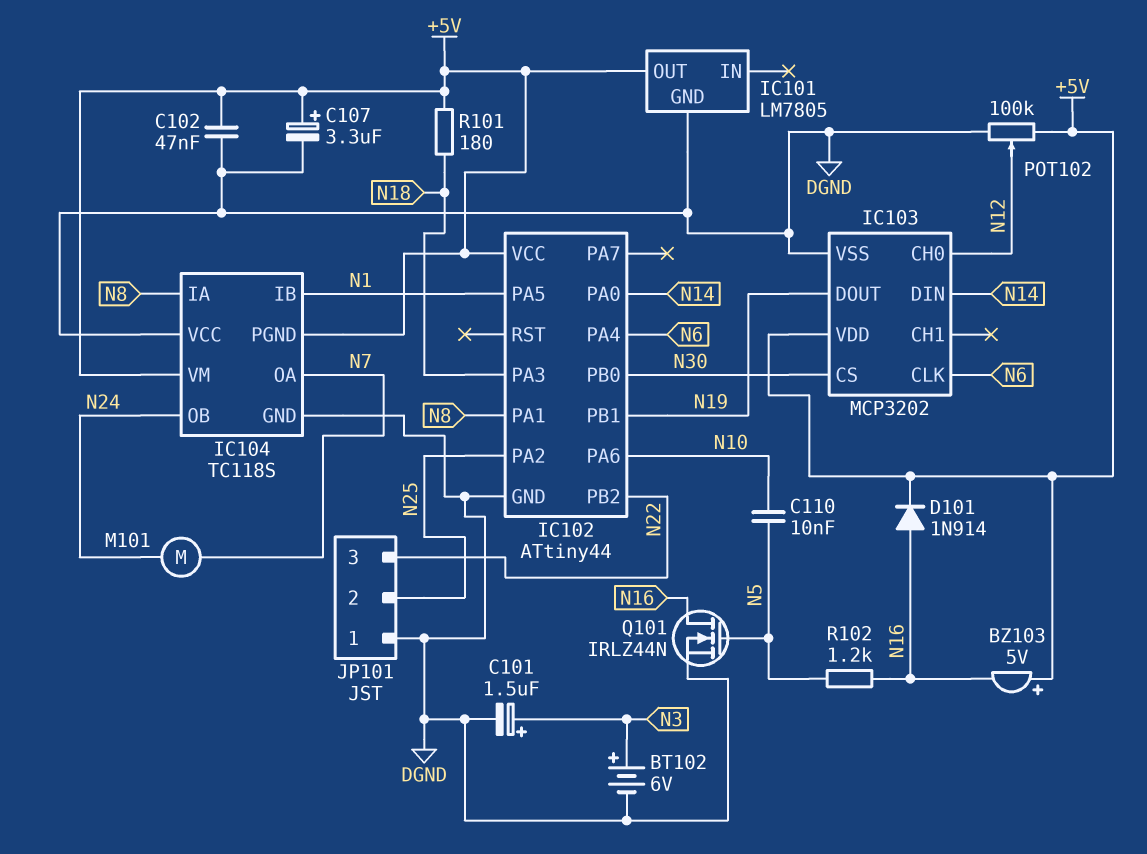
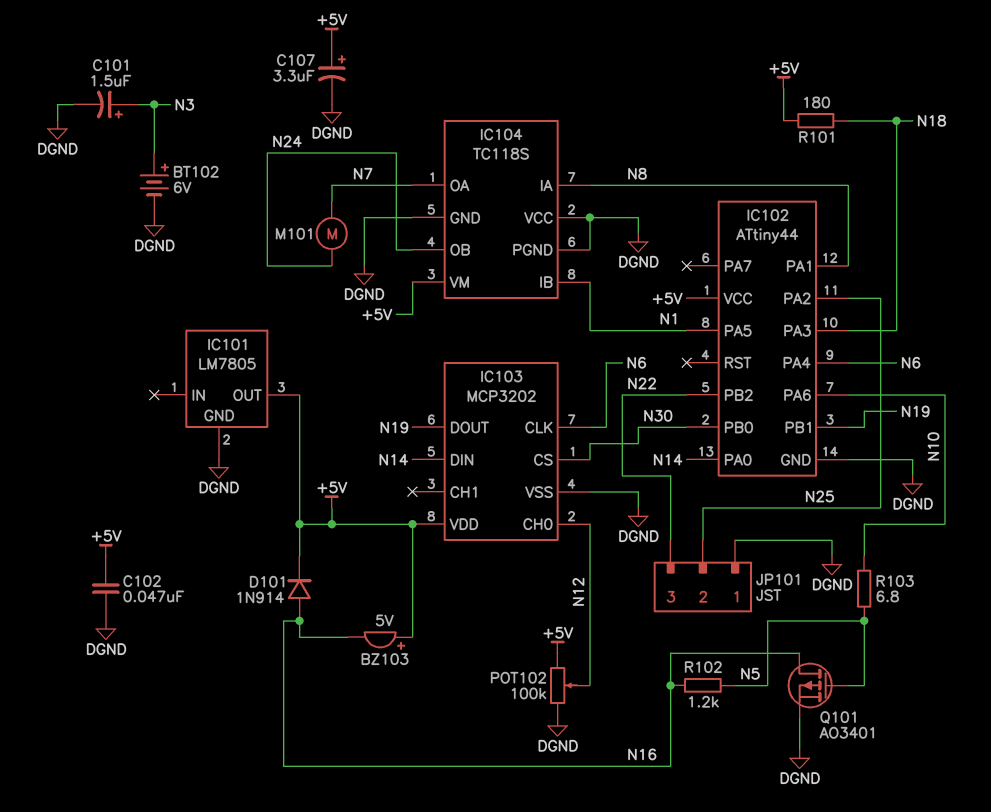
C110: 10nF (N5, N10) -> none
IC104 pin PGND: +5V -> DGND
Q101: NMOS IRLZ44N (G N5, D N16, S DGND) -> PMOS AO3401 (G N5, D N16, S DGND)
R103: none -> 6.8 (N5, N10)

